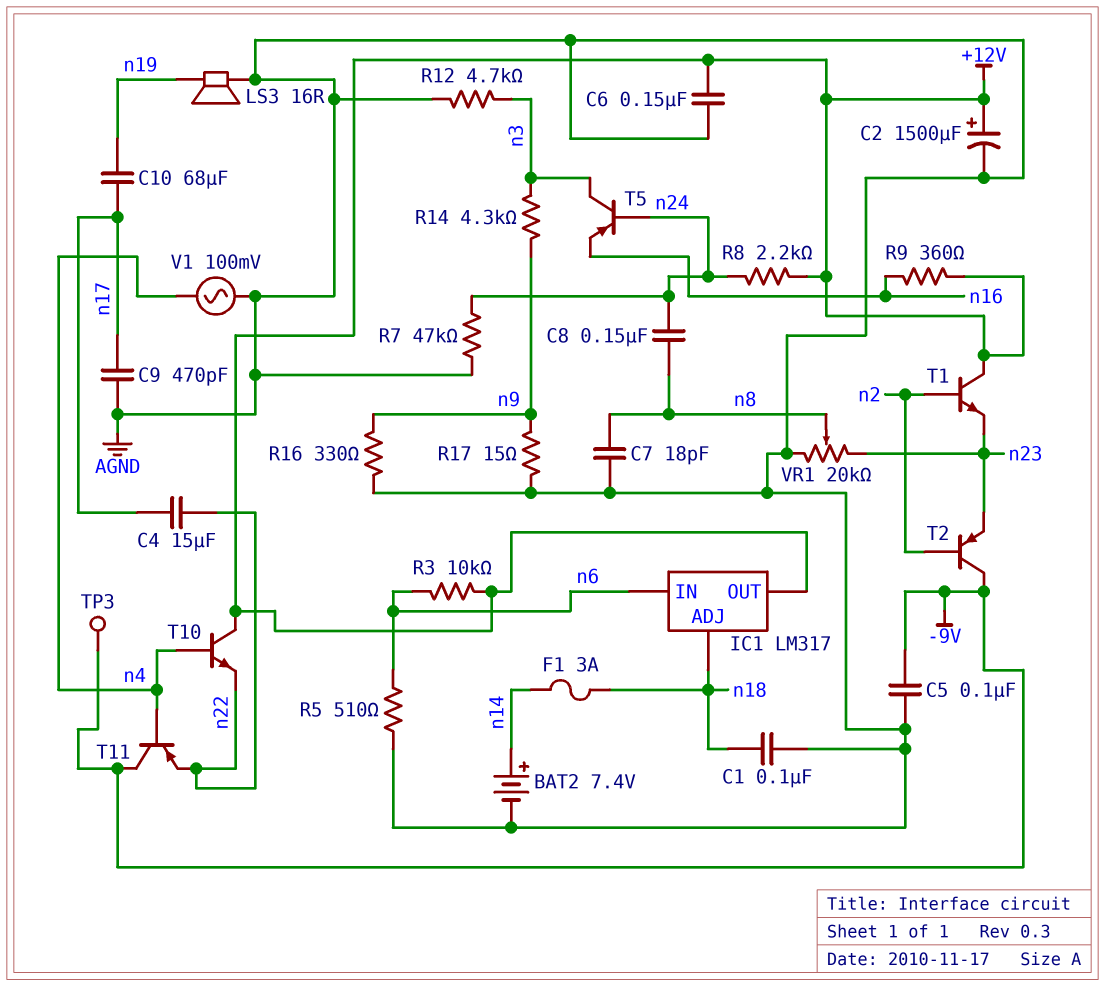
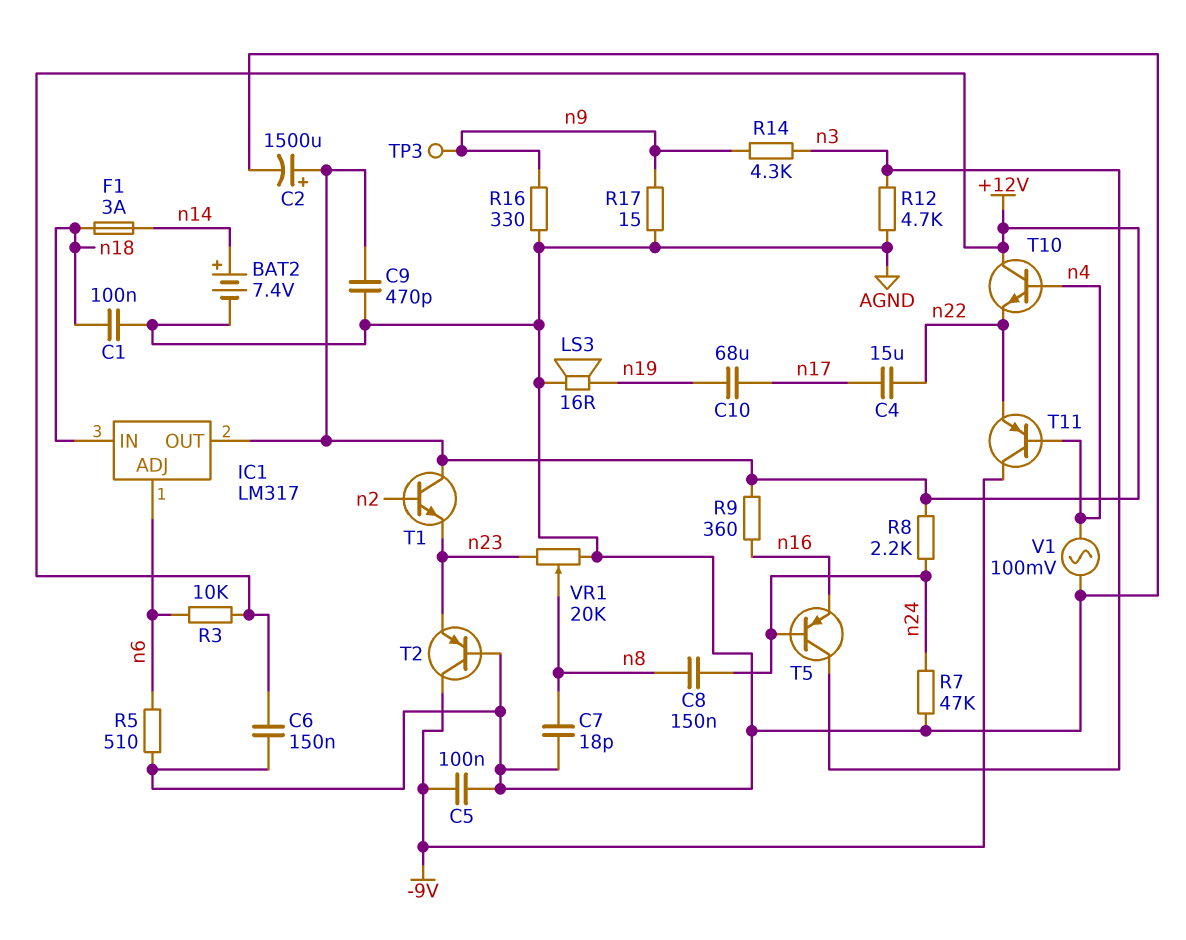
C9: 470pF (AGND, n17) -> 470pF (+12V, AGND)
IC1 pin ADJ: n18 -> n6
IC1 pin IN: n6 -> n18
T2: PNP (B n2, C -9V, E n23) -> PNP (B AGND, C -9V, E n23)
TP3: test point (-9V) -> test point (n9)

